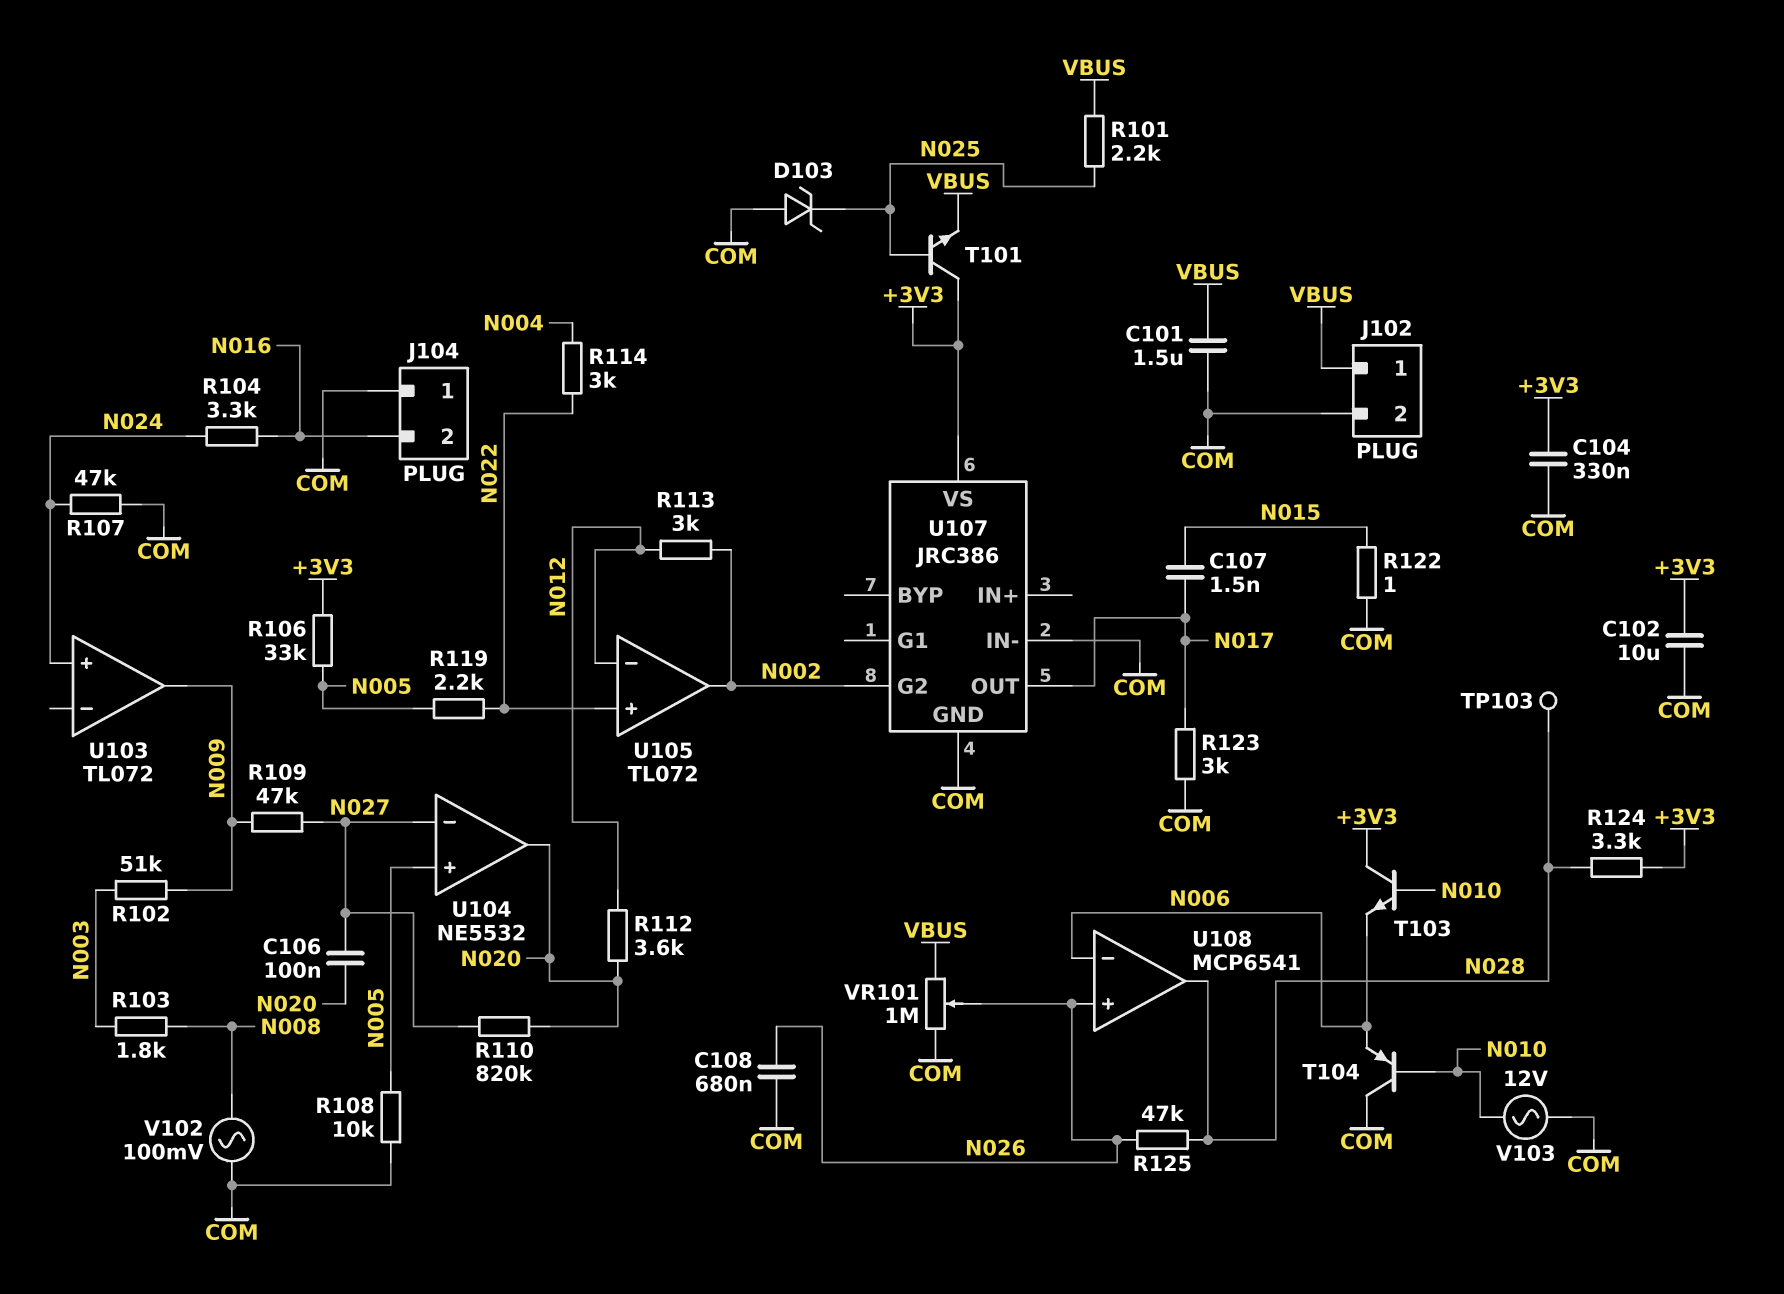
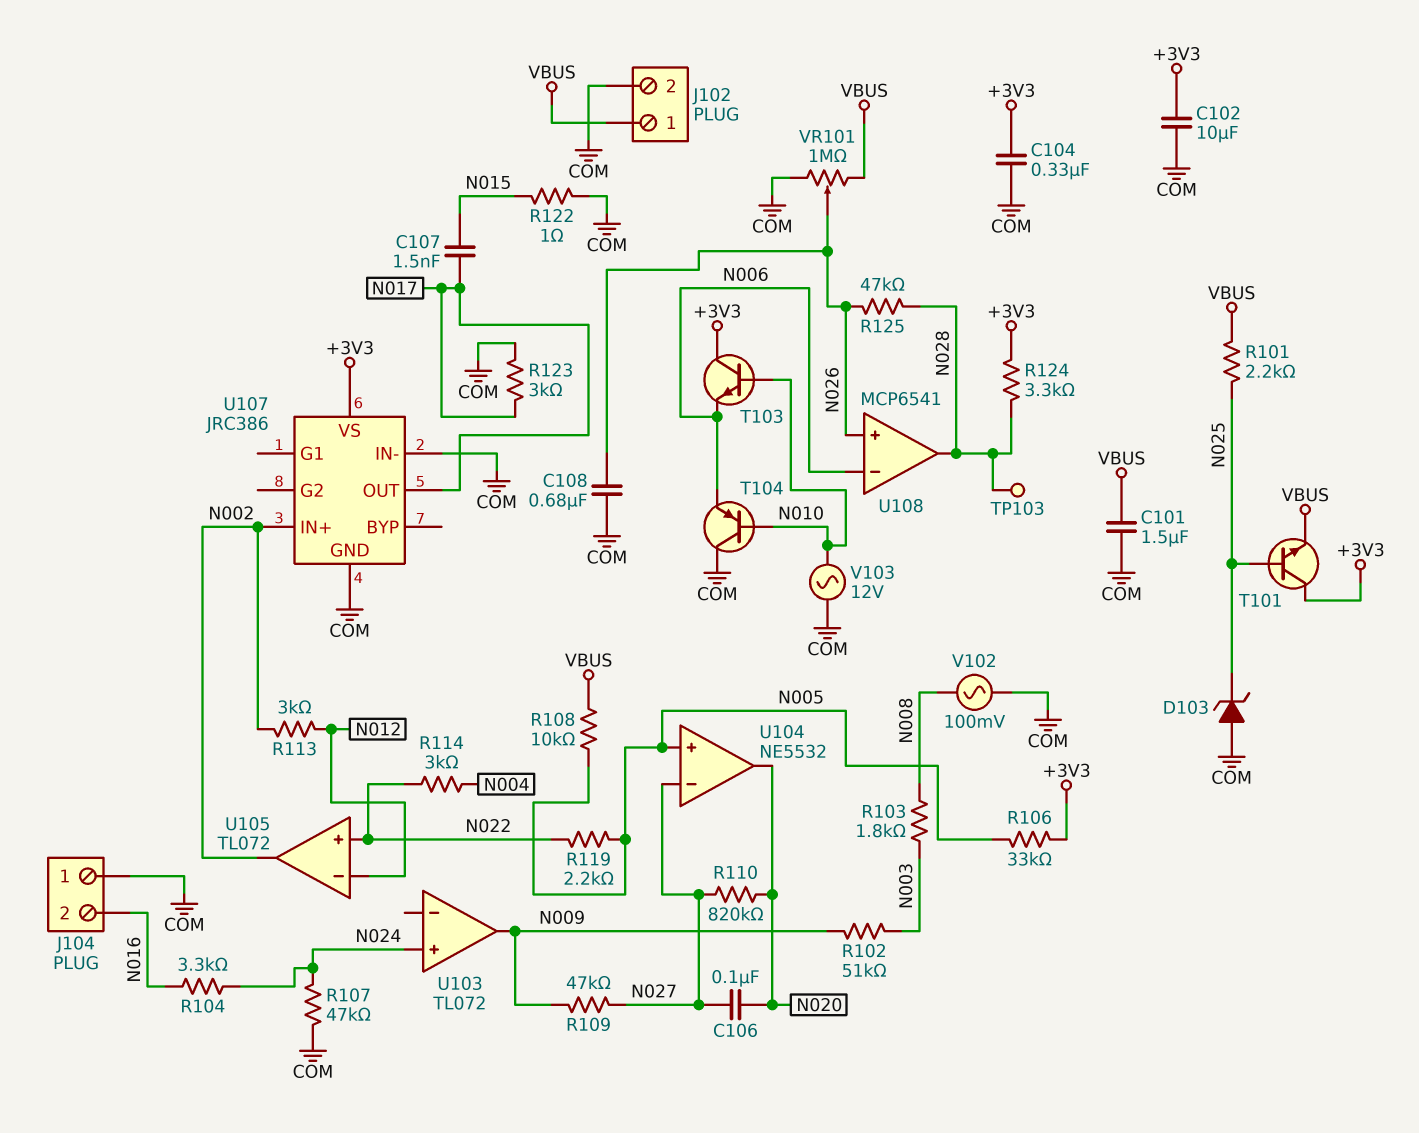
R108: 10k (COM, N005) -> 10k (N005, VBUS)
R112: 3.6k (N012, N020) -> none
U107 pin G2: N002 -> none
U107 pin IN+: none -> N002

